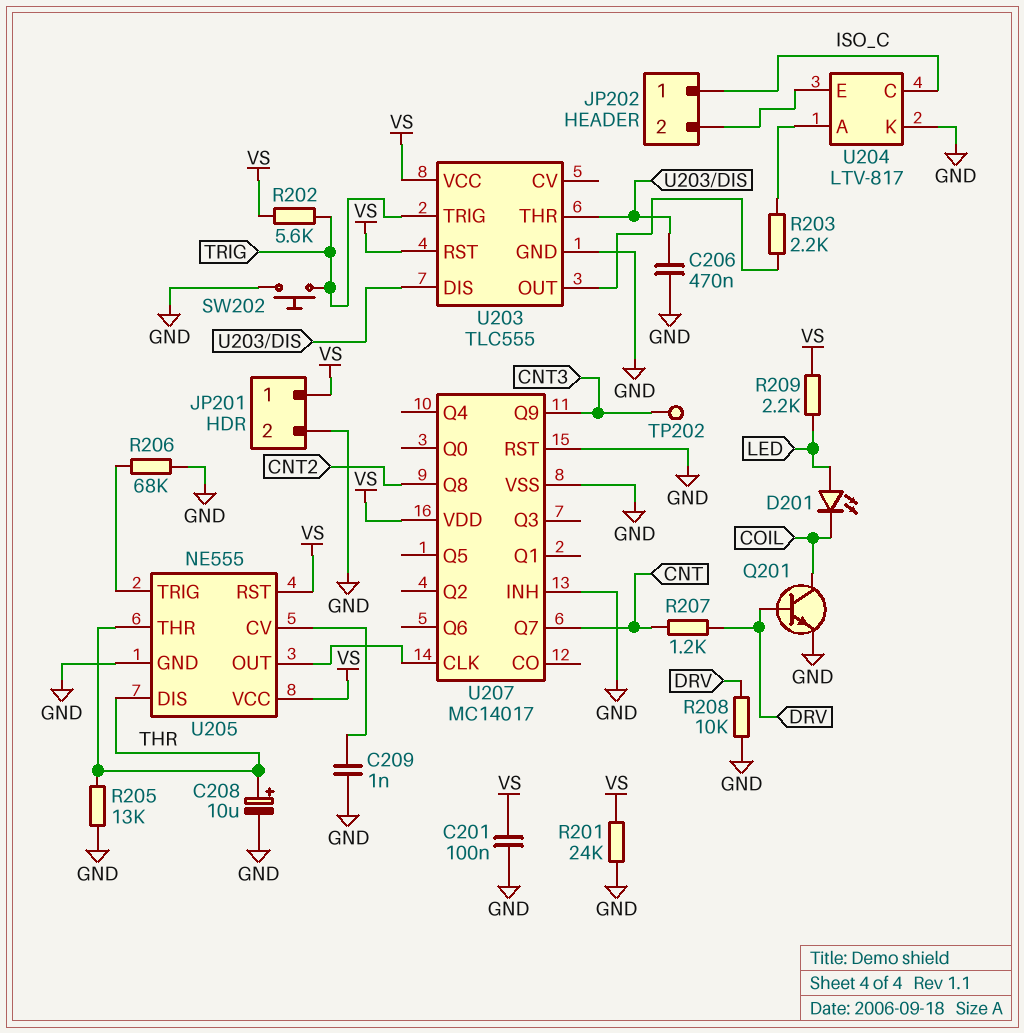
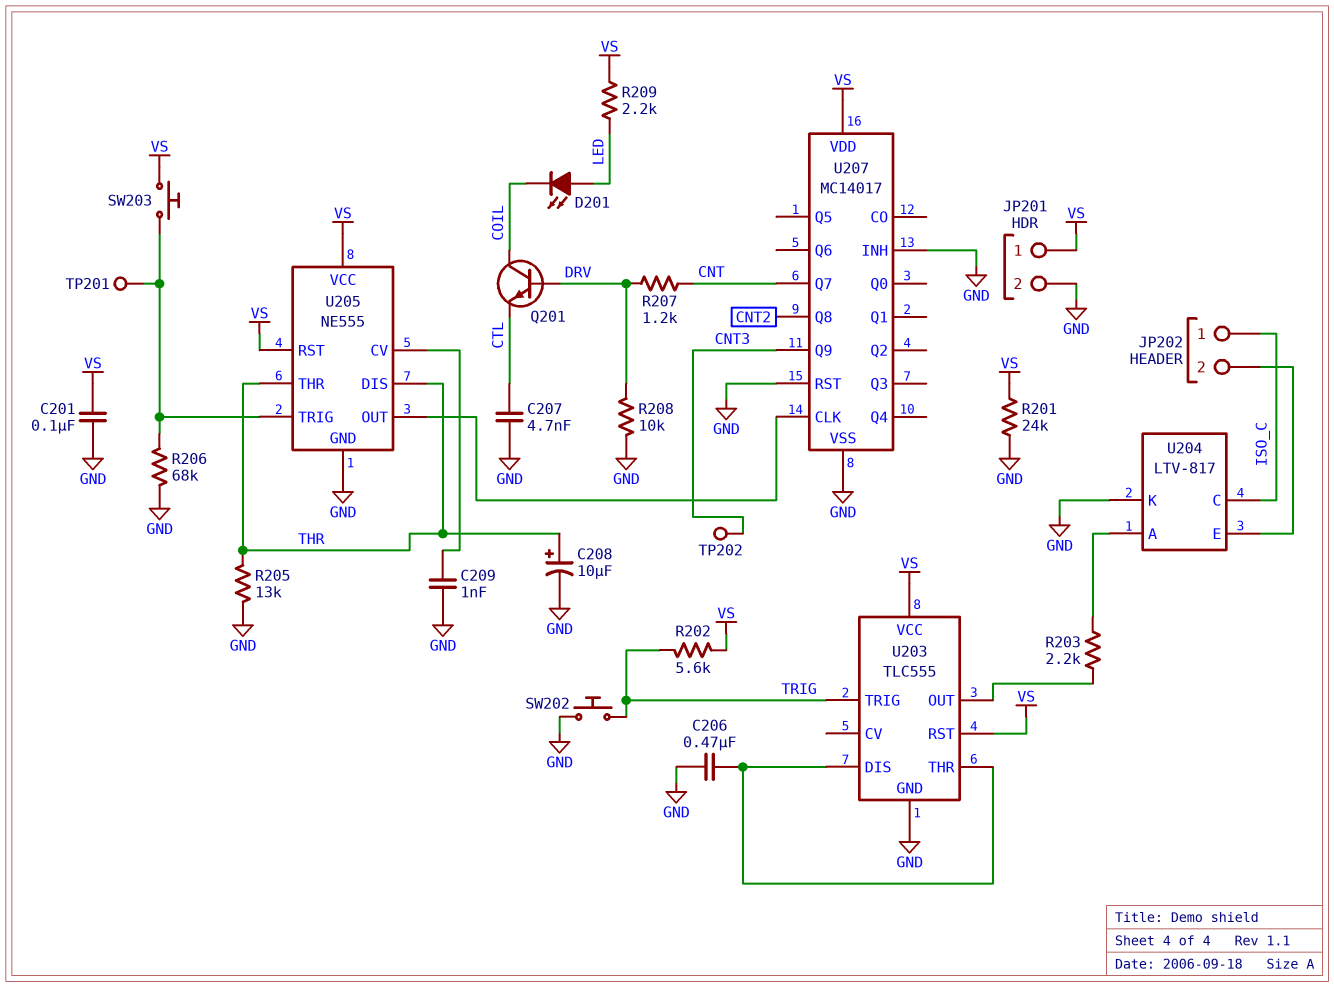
C207: none -> 4.7nF (CTL, GND)
Q201: NPN (B DRV, C COIL, E GND) -> NPN (B DRV, C COIL, E CTL)
SW203: none -> button (U205/TRIG, VS)
TP201: none -> test point (U205/TRIG)

